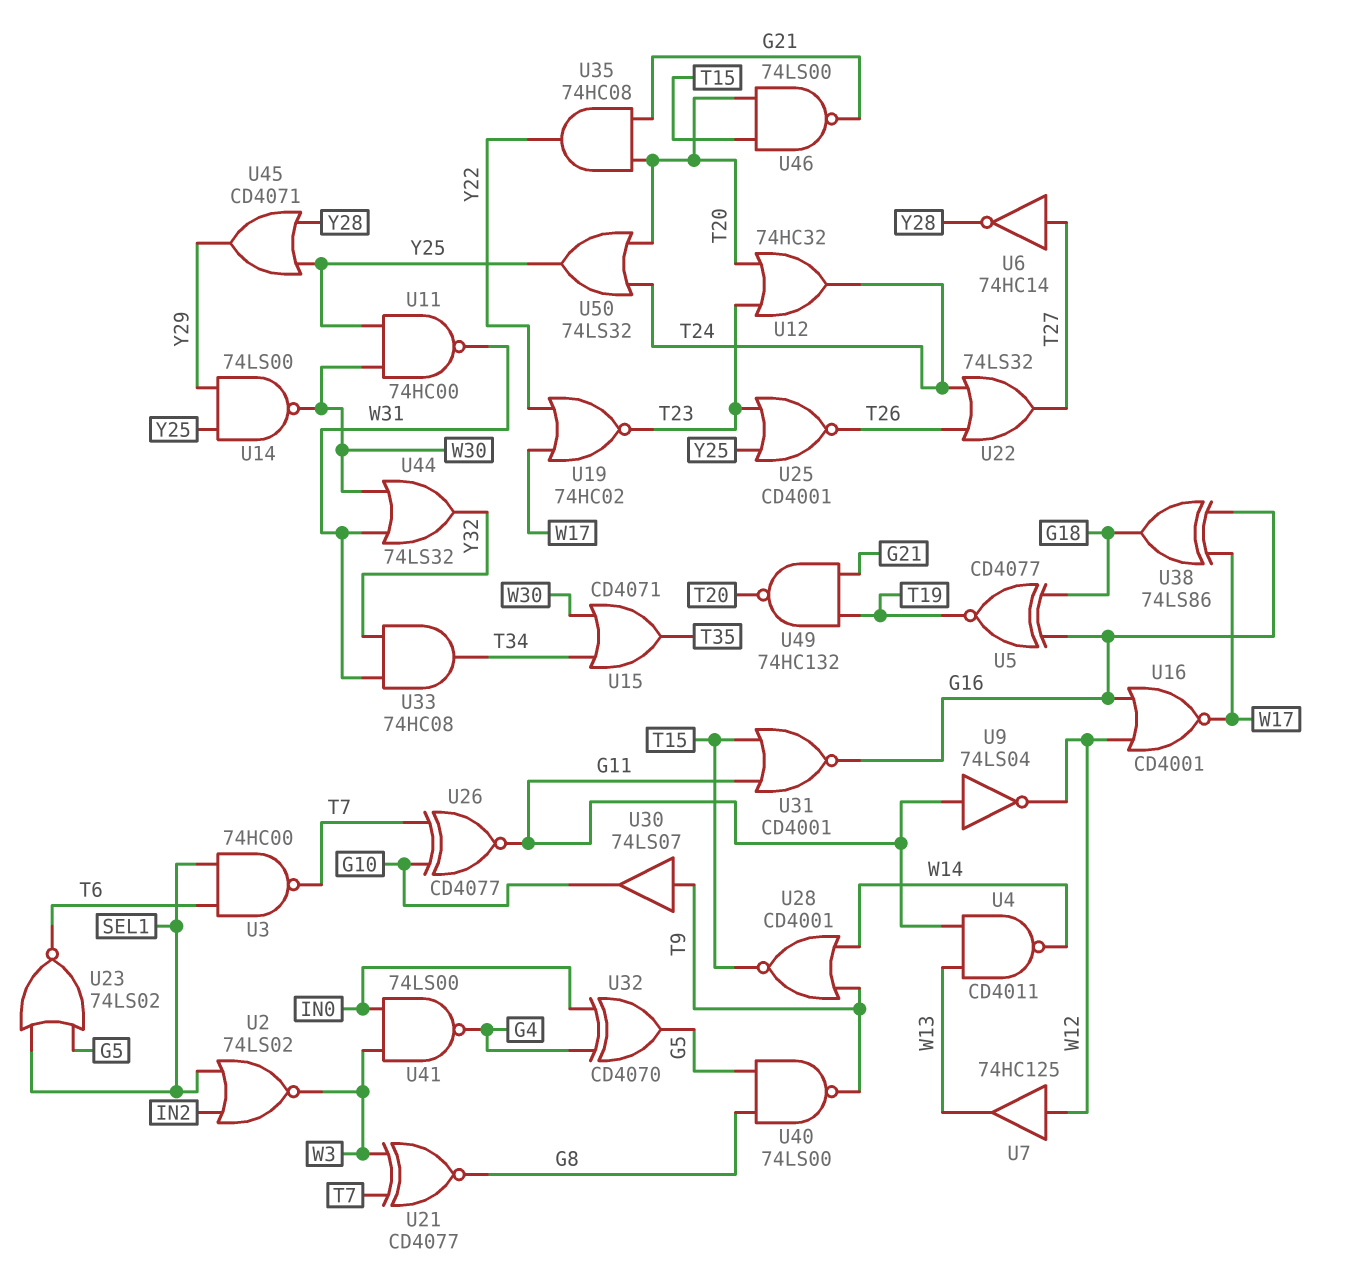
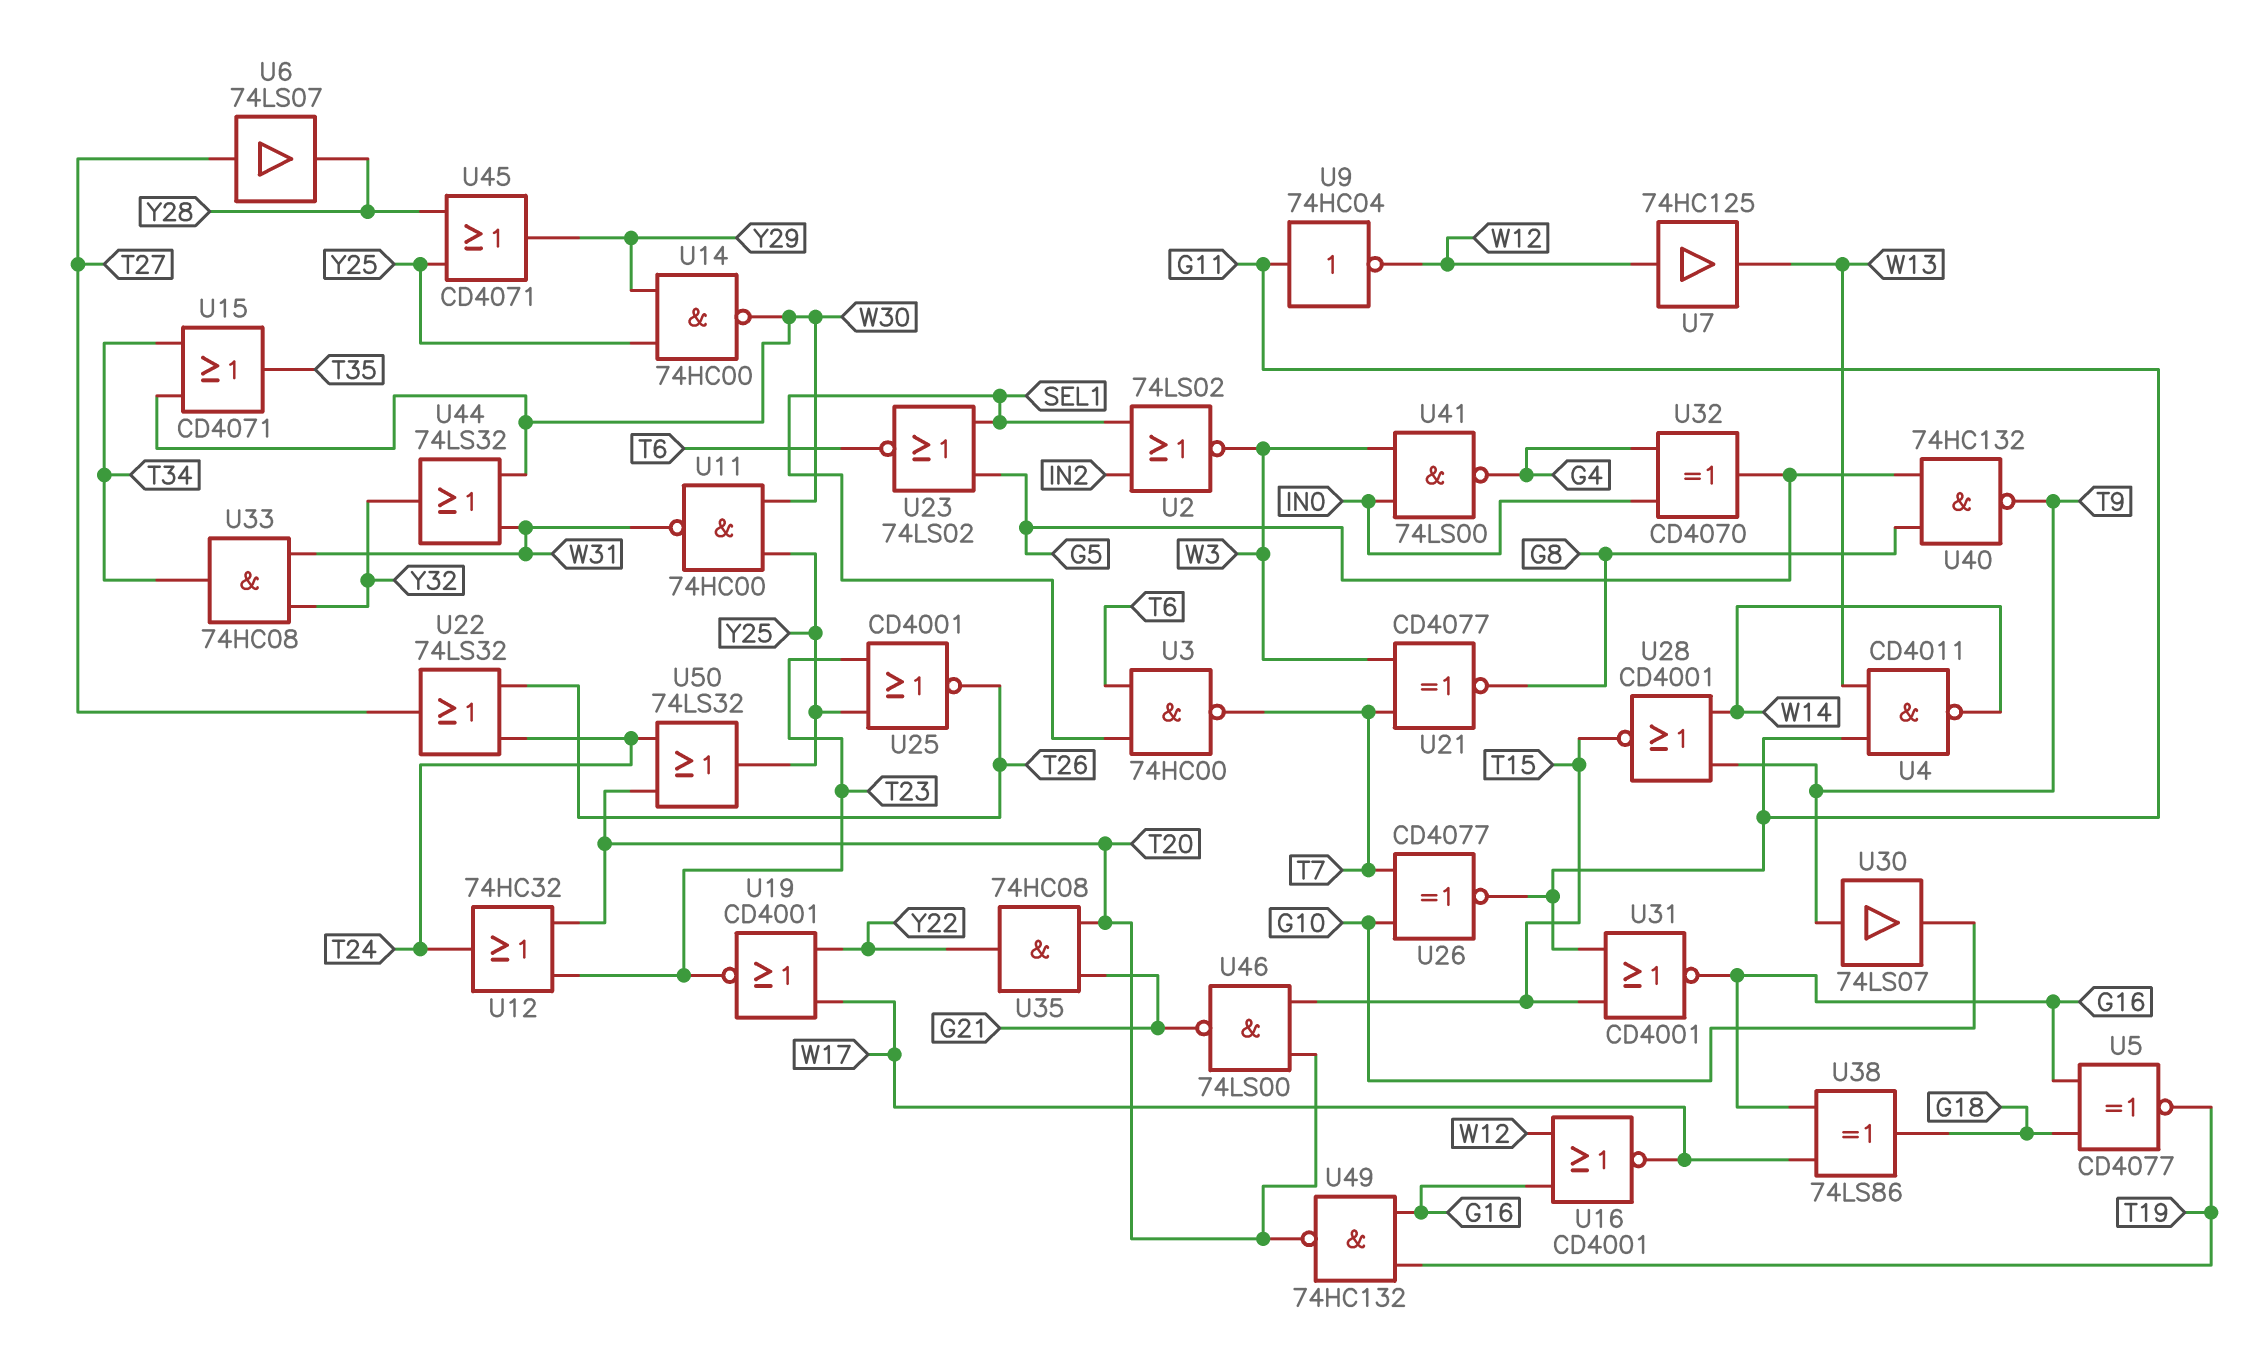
U6: NOT 74HC14 (in T27, out Y28) -> buffer 74LS07 (in T27, out Y28)
U9: NOT 74LS04 (in G11, out W12) -> NOT 74HC04 (in G11, out W12)
U14: NAND 74LS00 (in Y25, in Y29, out W30) -> NAND 74HC00 (in Y25, in Y29, out W30)
U19: NOR 74HC02 (in W17, in Y22, out T23) -> NOR CD4001 (in W17, in Y22, out T23)
U40: NAND 74LS00 (in G5, in G8, out T9) -> NAND 74HC132 (in G5, in G8, out T9)
U49: NAND 74HC132 (in G21, in T19, out T20) -> NAND 74HC132 (in G16, in T19, out T20)

